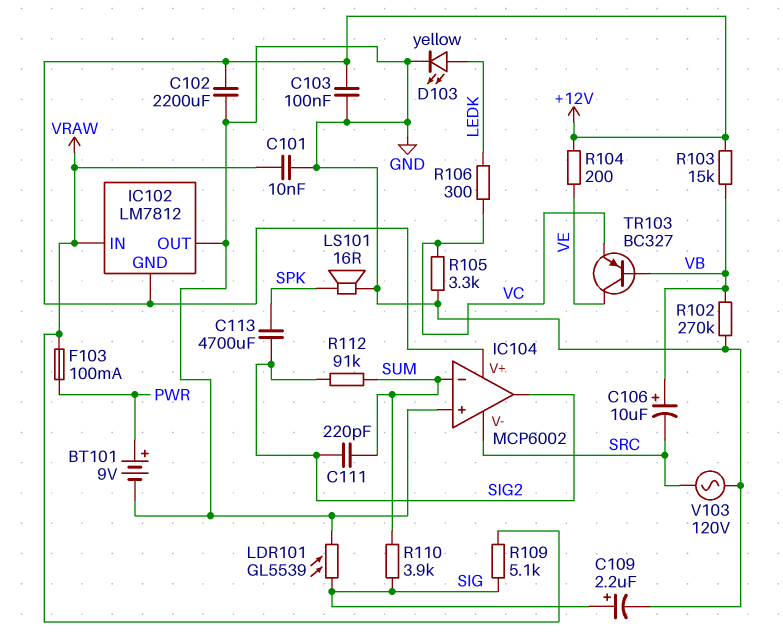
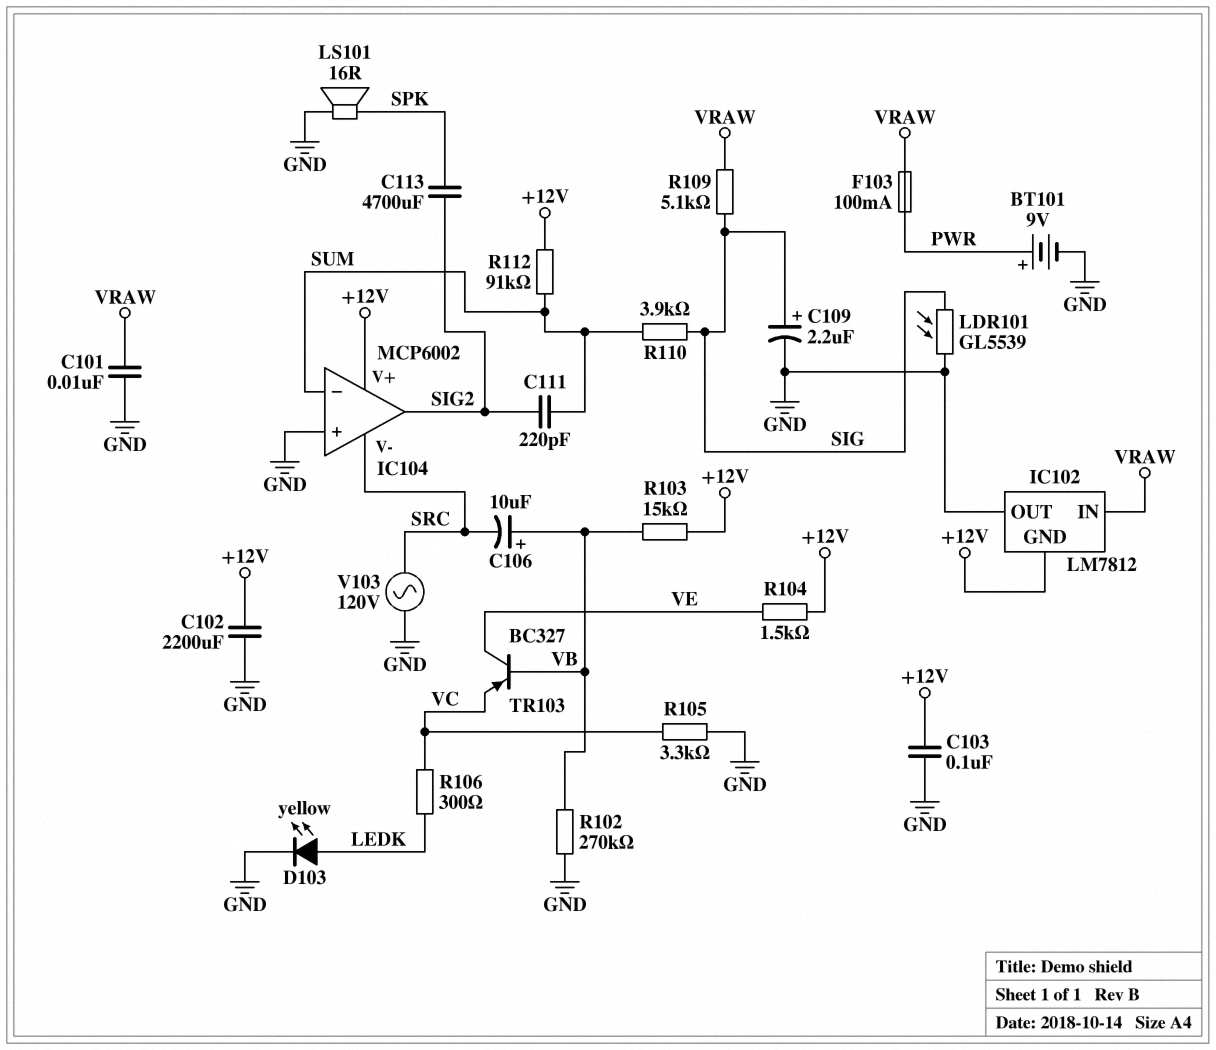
R104: 200 (+12V, VE) -> 1.5k (+12V, VE)
R112: 91k (SIG2, SUM) -> 91k (+12V, SUM)

